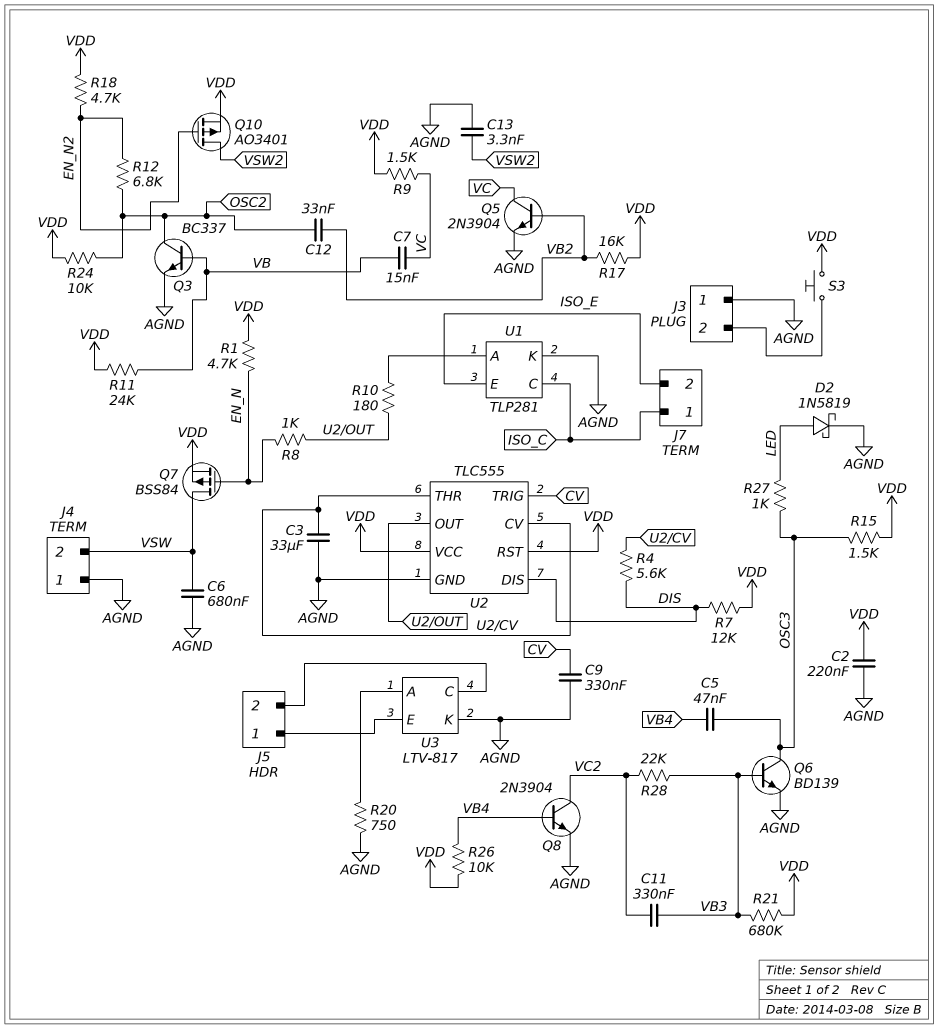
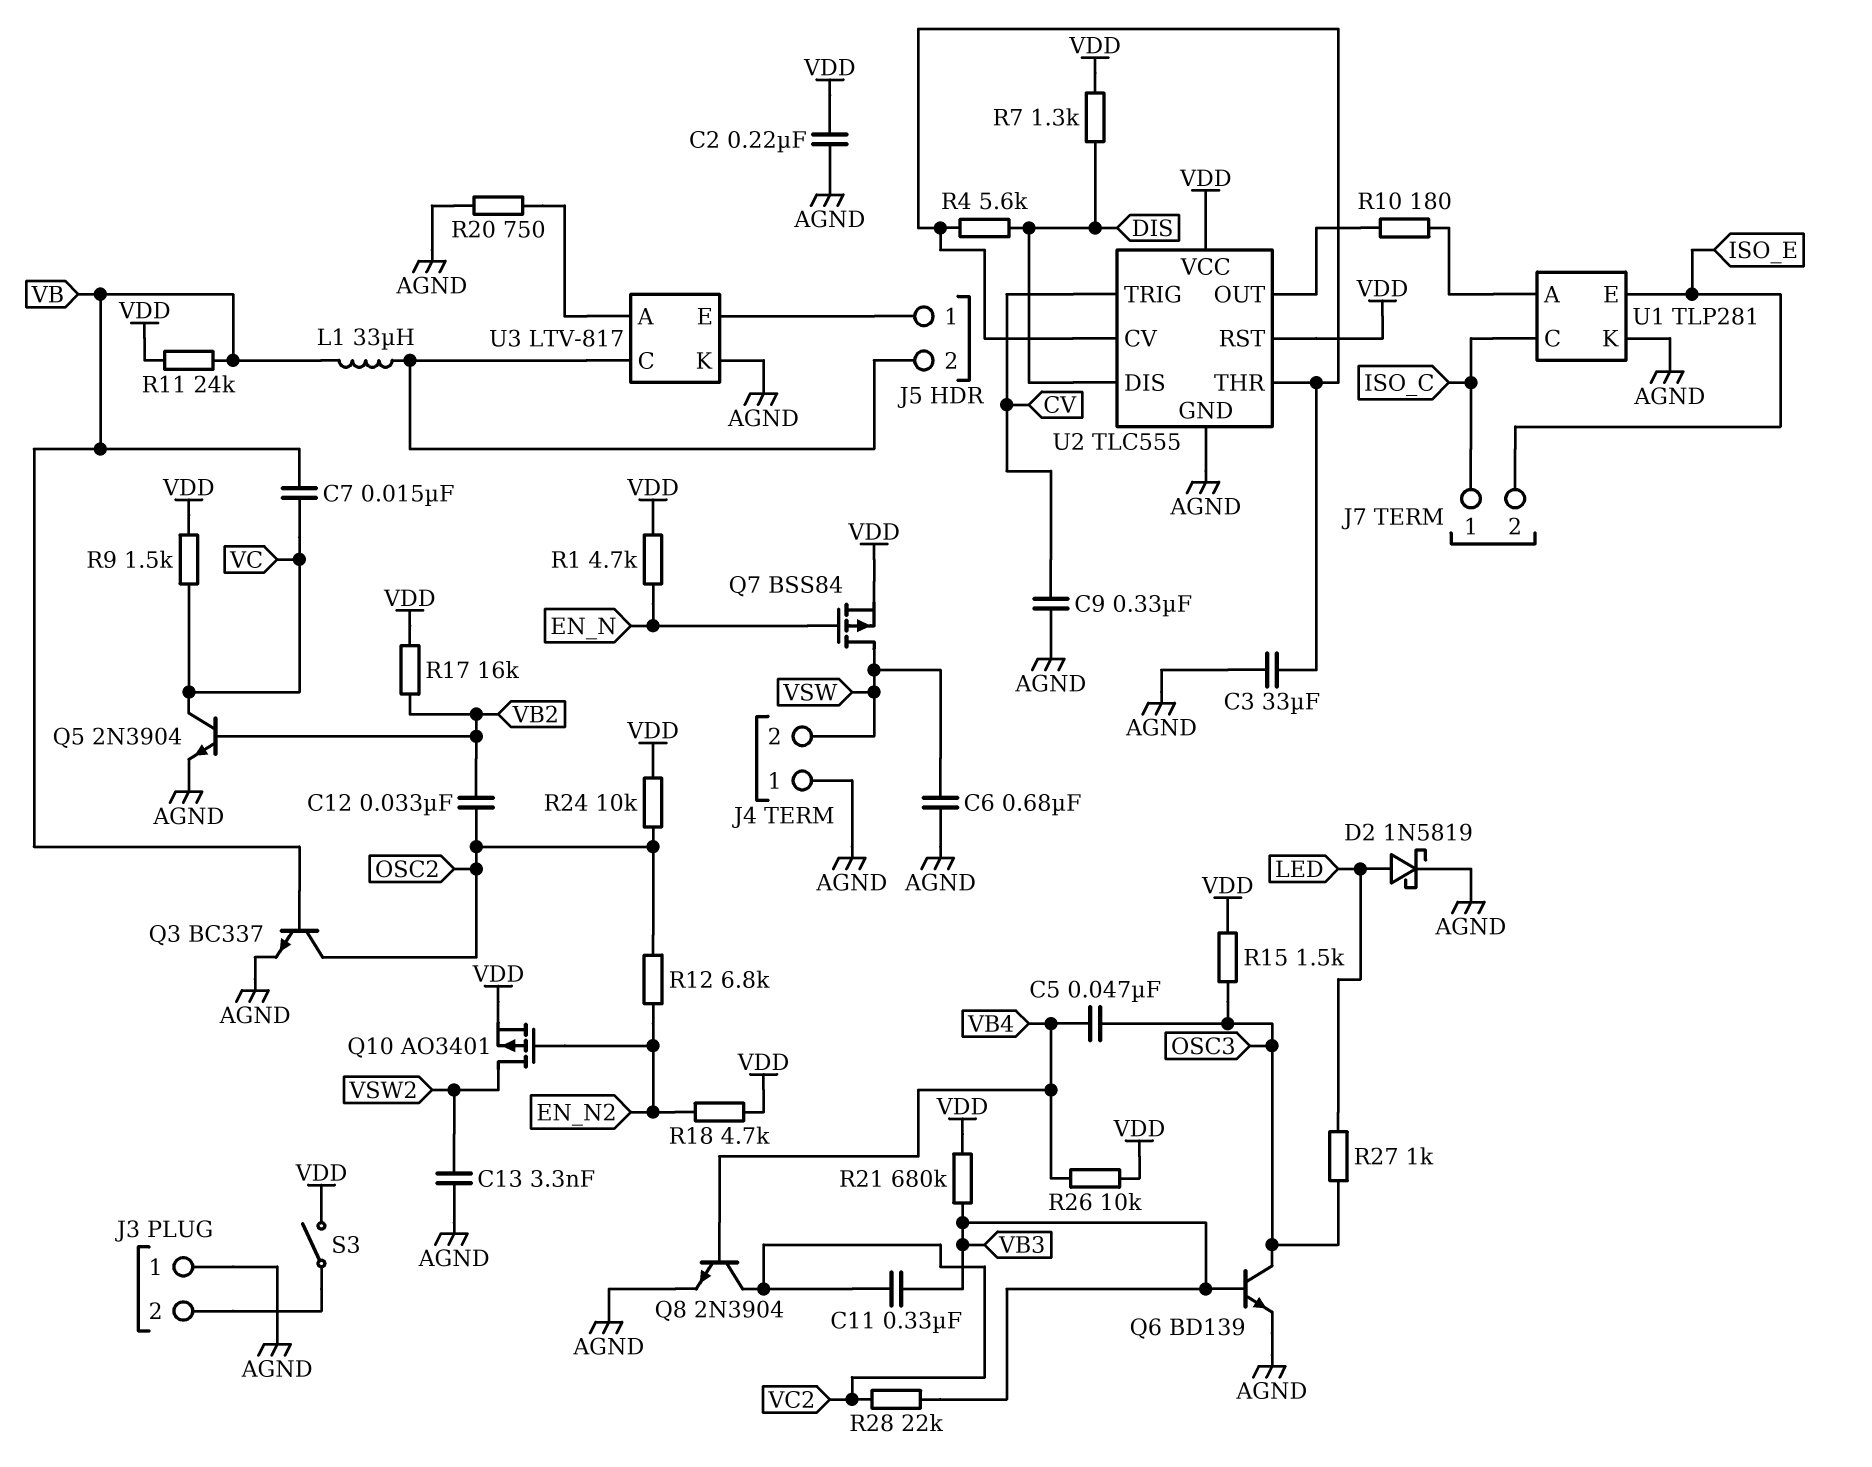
L1: none -> 33uH (J5/2, VB)
R7: 12k (DIS, VDD) -> 1.3k (DIS, VDD)
R8: 1k (EN_N, U2/OUT) -> none
S3: button (J3/2, VDD) -> switch (J3/2, VDD)

